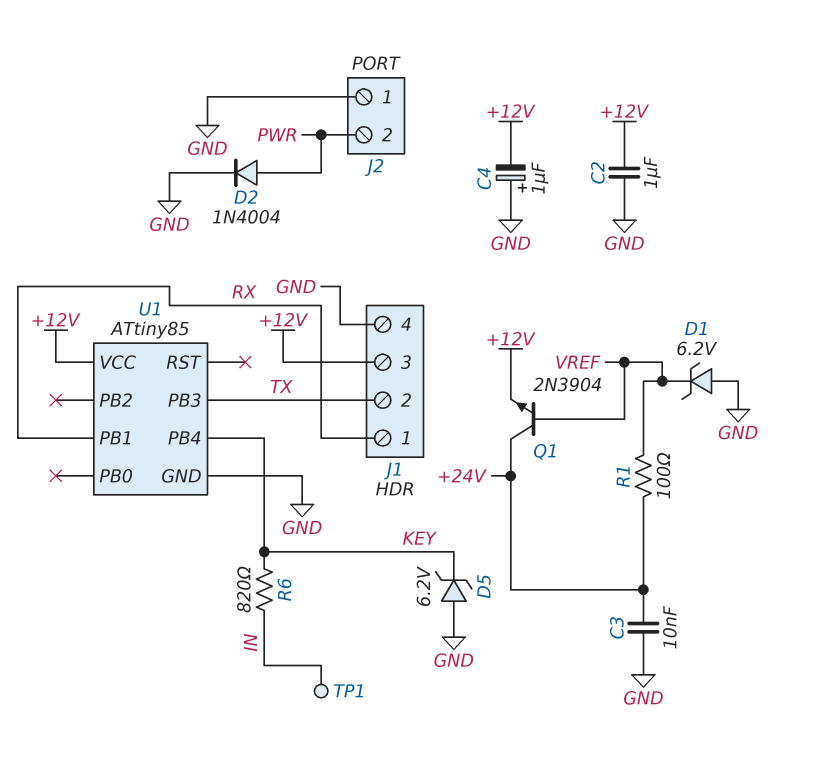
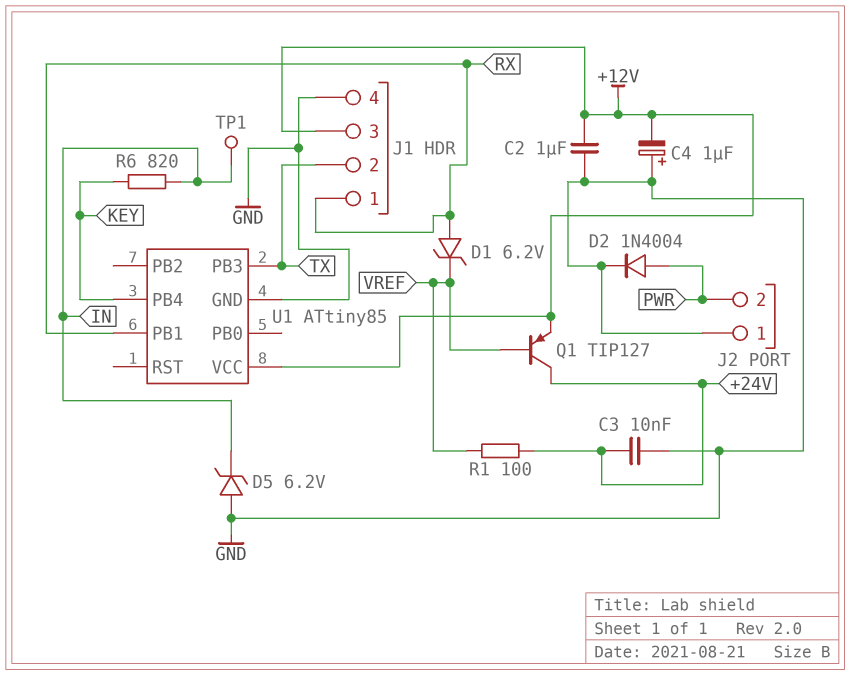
D1: zener 6.2V (A GND, K VREF) -> zener 6.2V (A RX, K VREF)
D5: zener 6.2V (A GND, K KEY) -> zener 6.2V (A GND, K IN)
Q1: NPN 2N3904 (B VREF, C +24V, E +12V) -> PNP TIP127 (B VREF, C +24V, E +12V)

